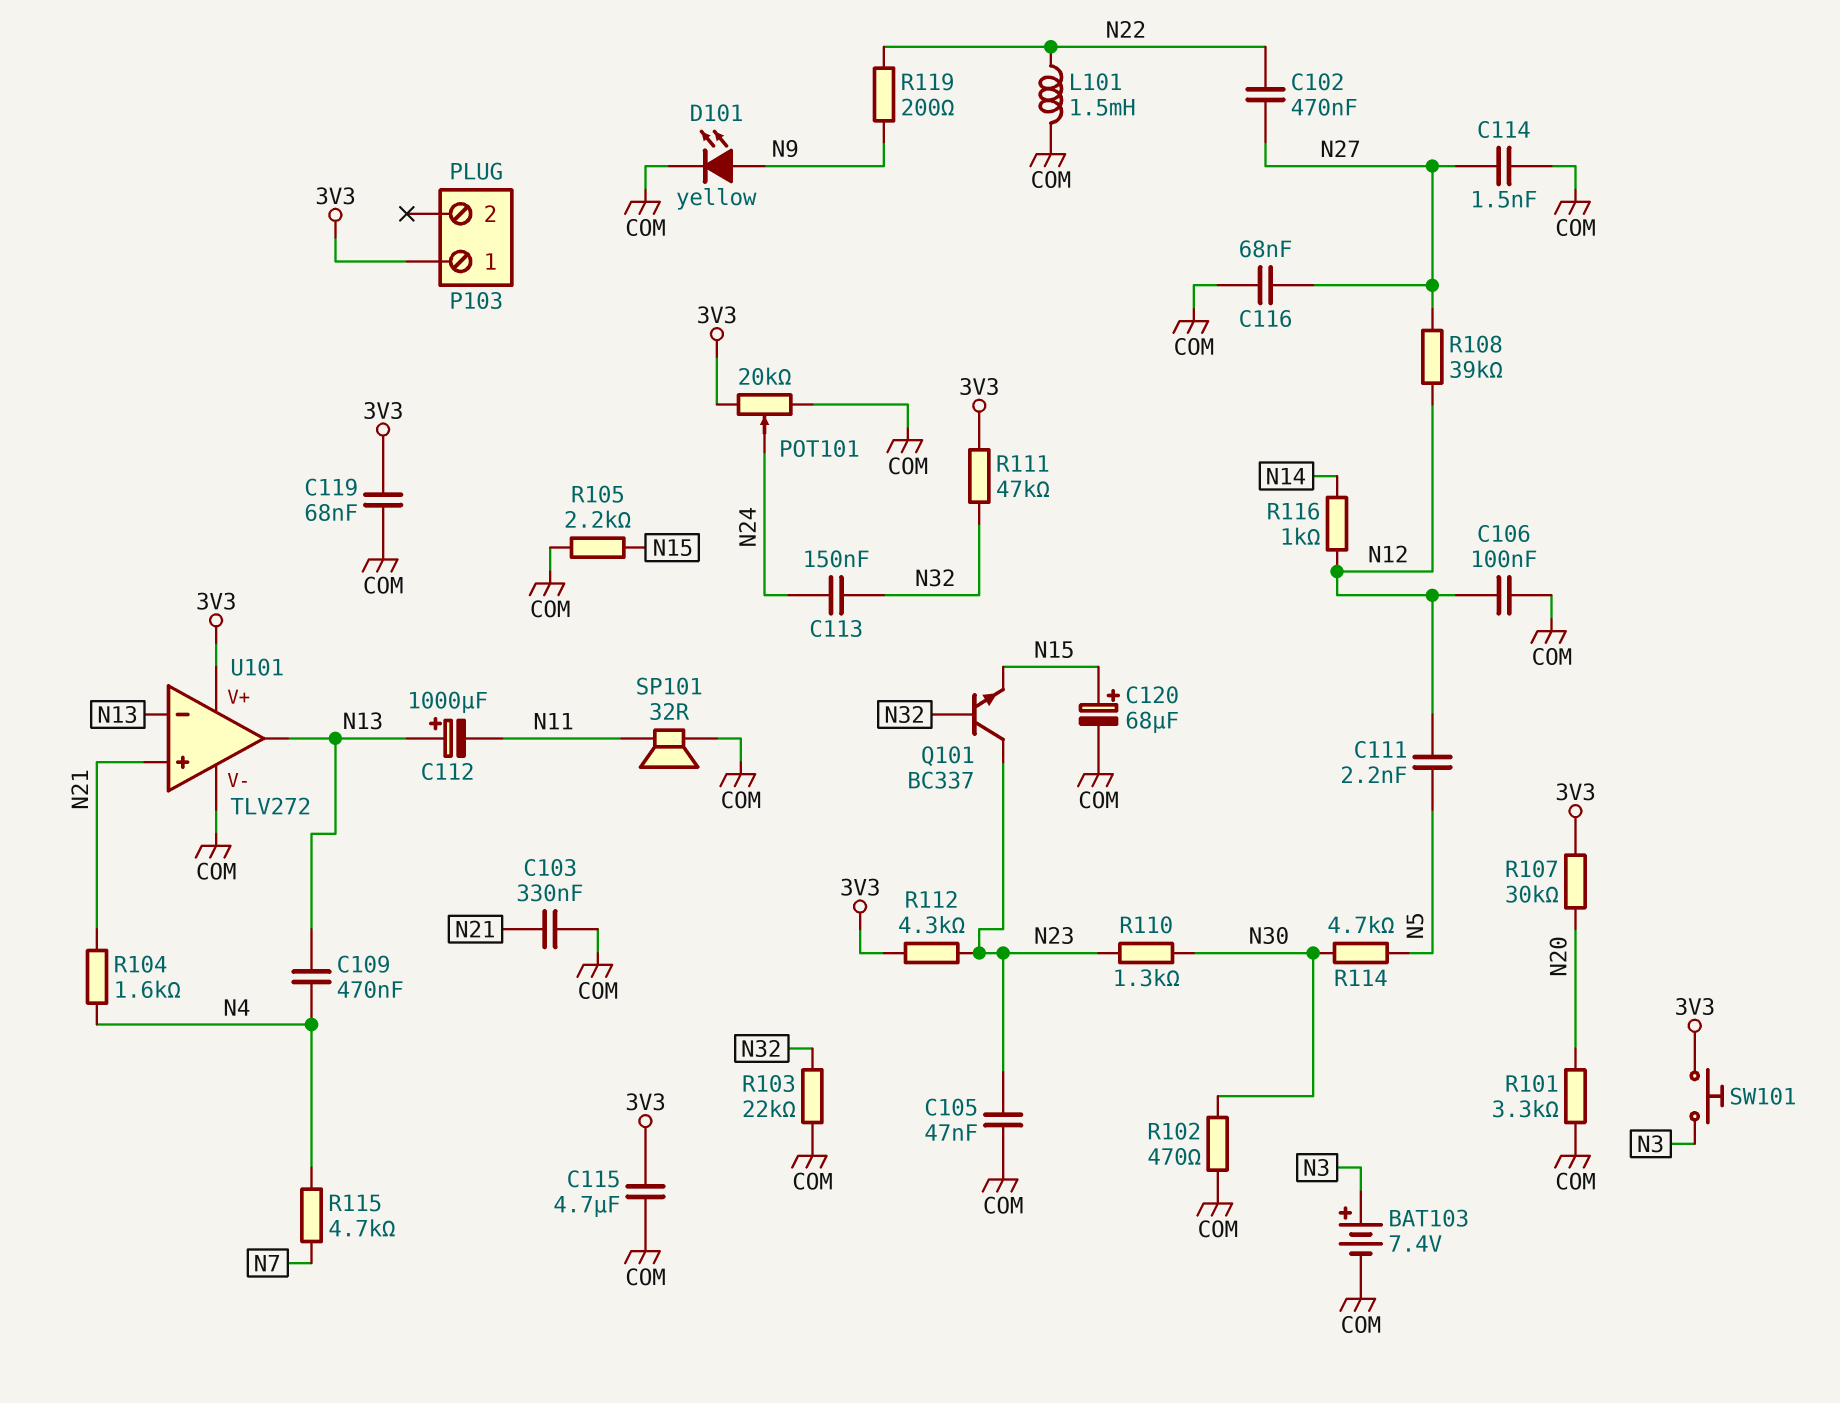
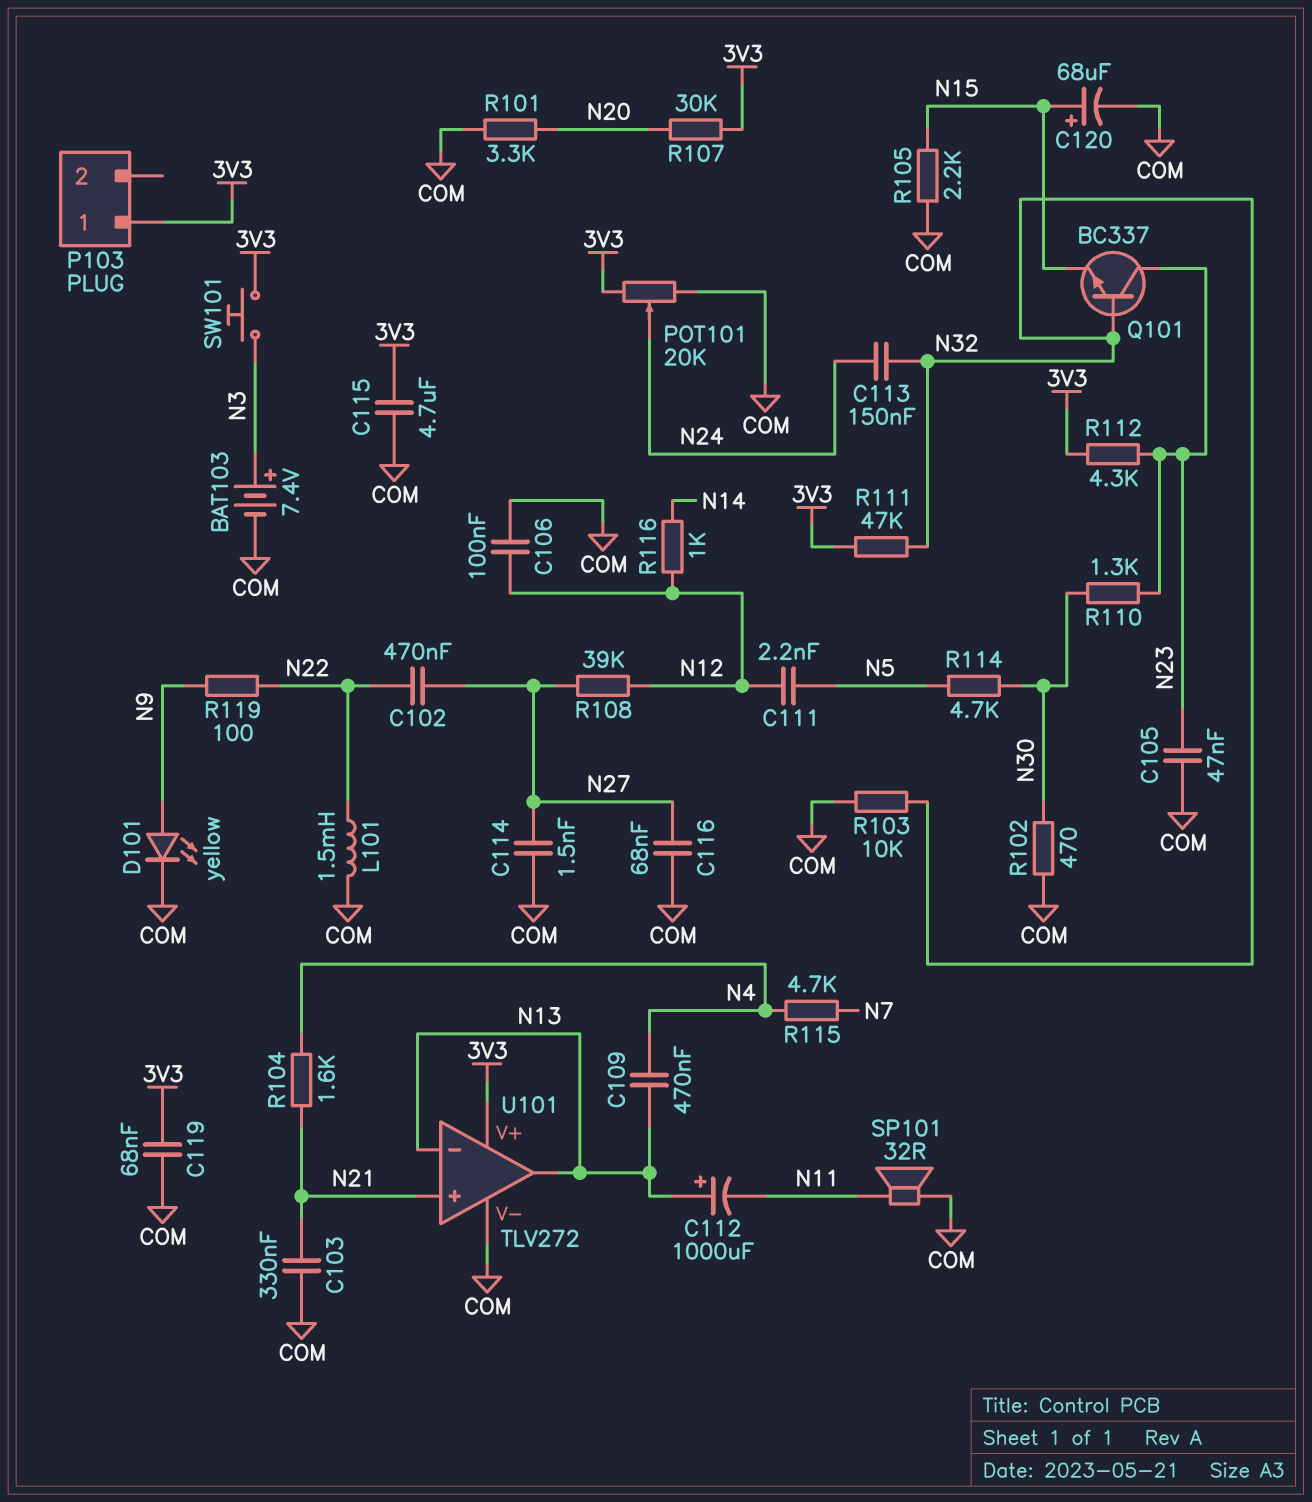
R103: 22k (COM, N32) -> 10k (COM, N32)
R119: 200 (N9, N22) -> 100 (N9, N22)

